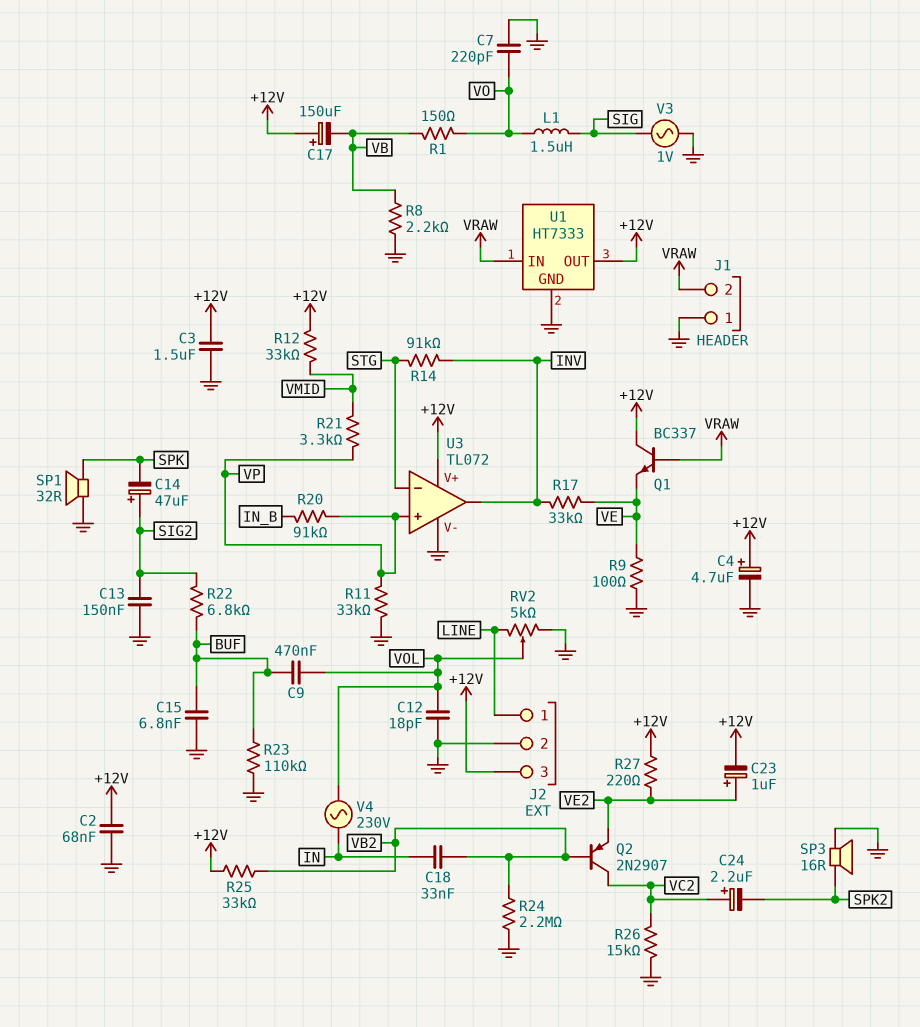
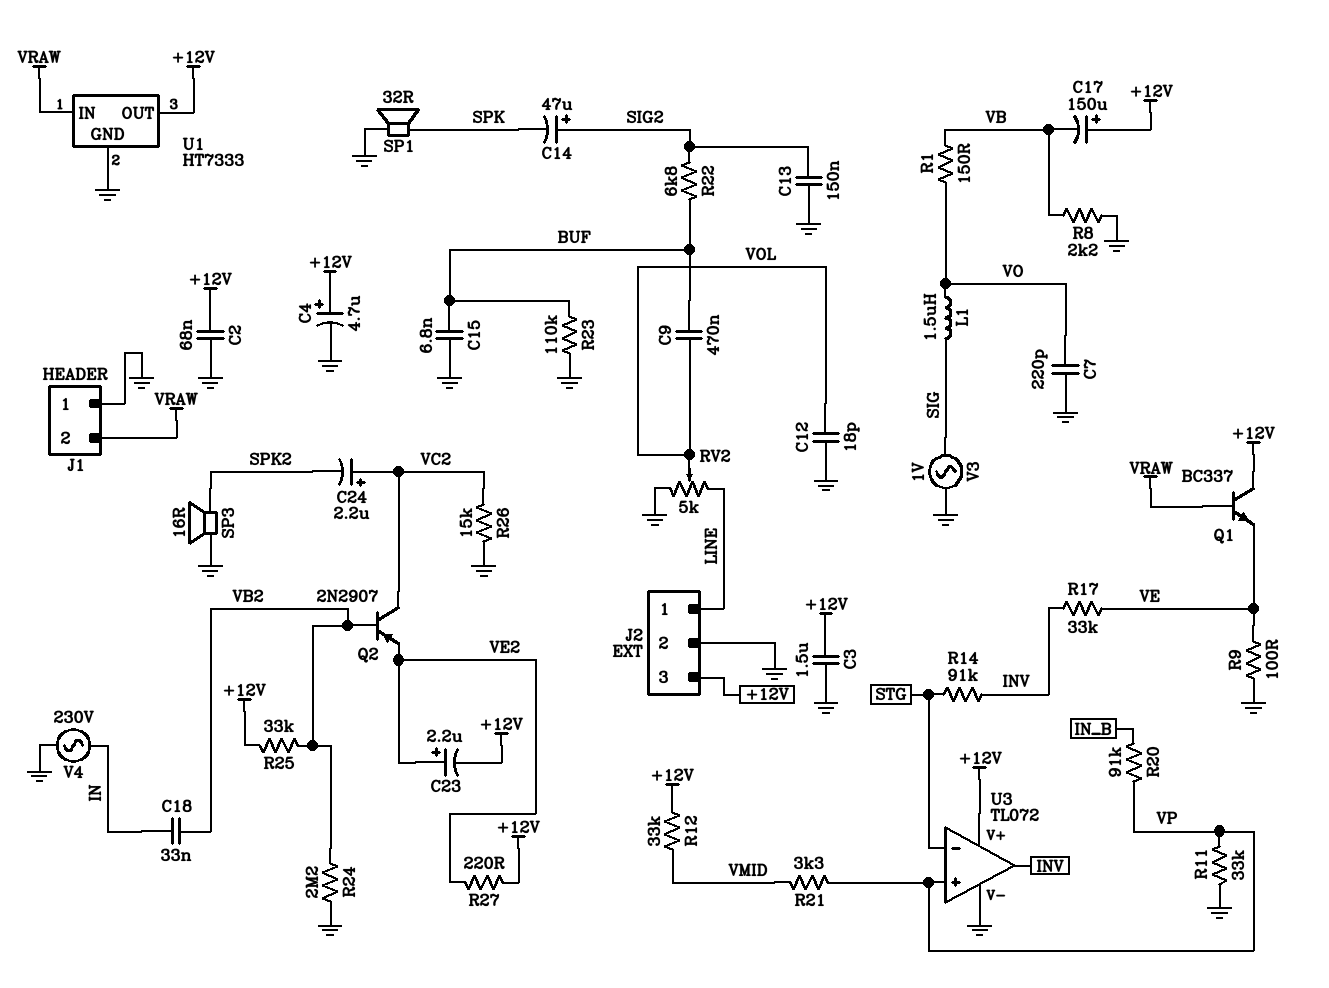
C23: 1uF (plus VE2, minus +12V) -> 2.2uF (plus VE2, minus +12V)
V4: AC 230V (IN, VOL) -> AC 230V (GND, IN)

